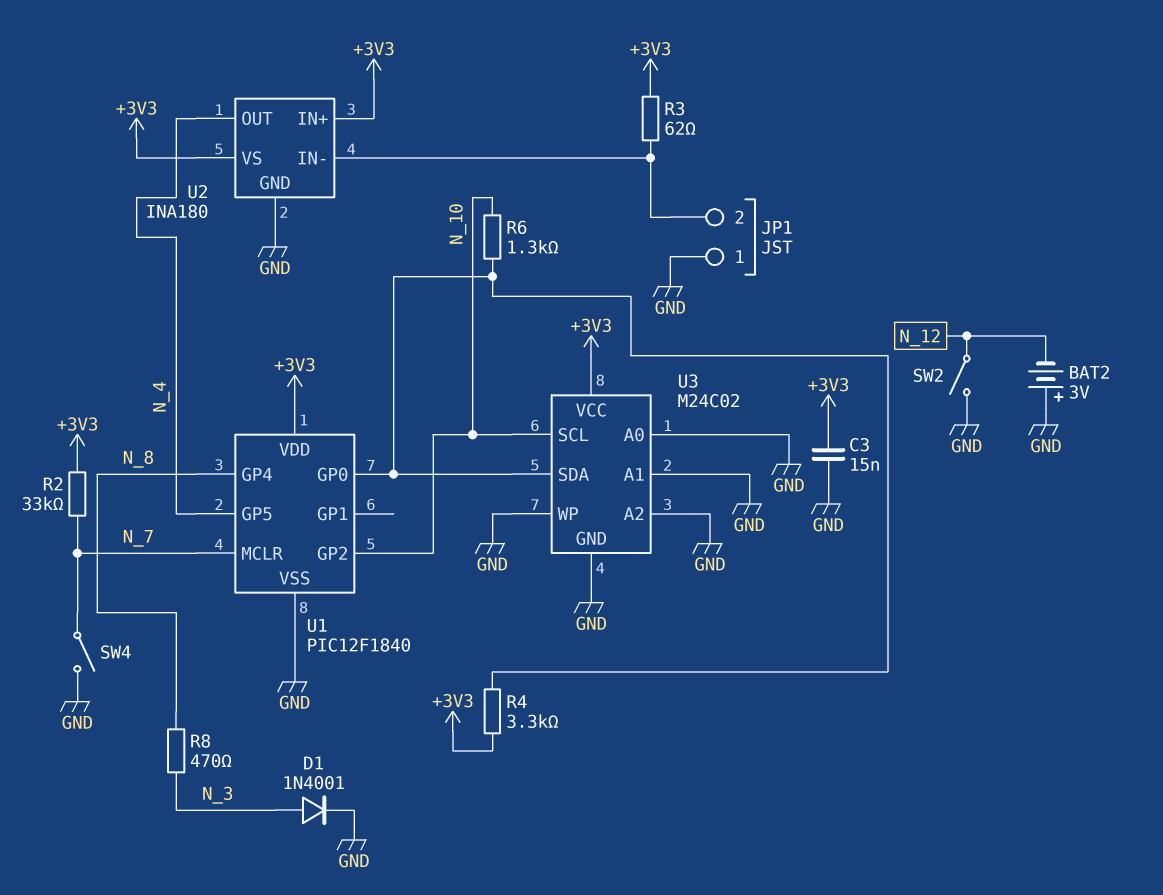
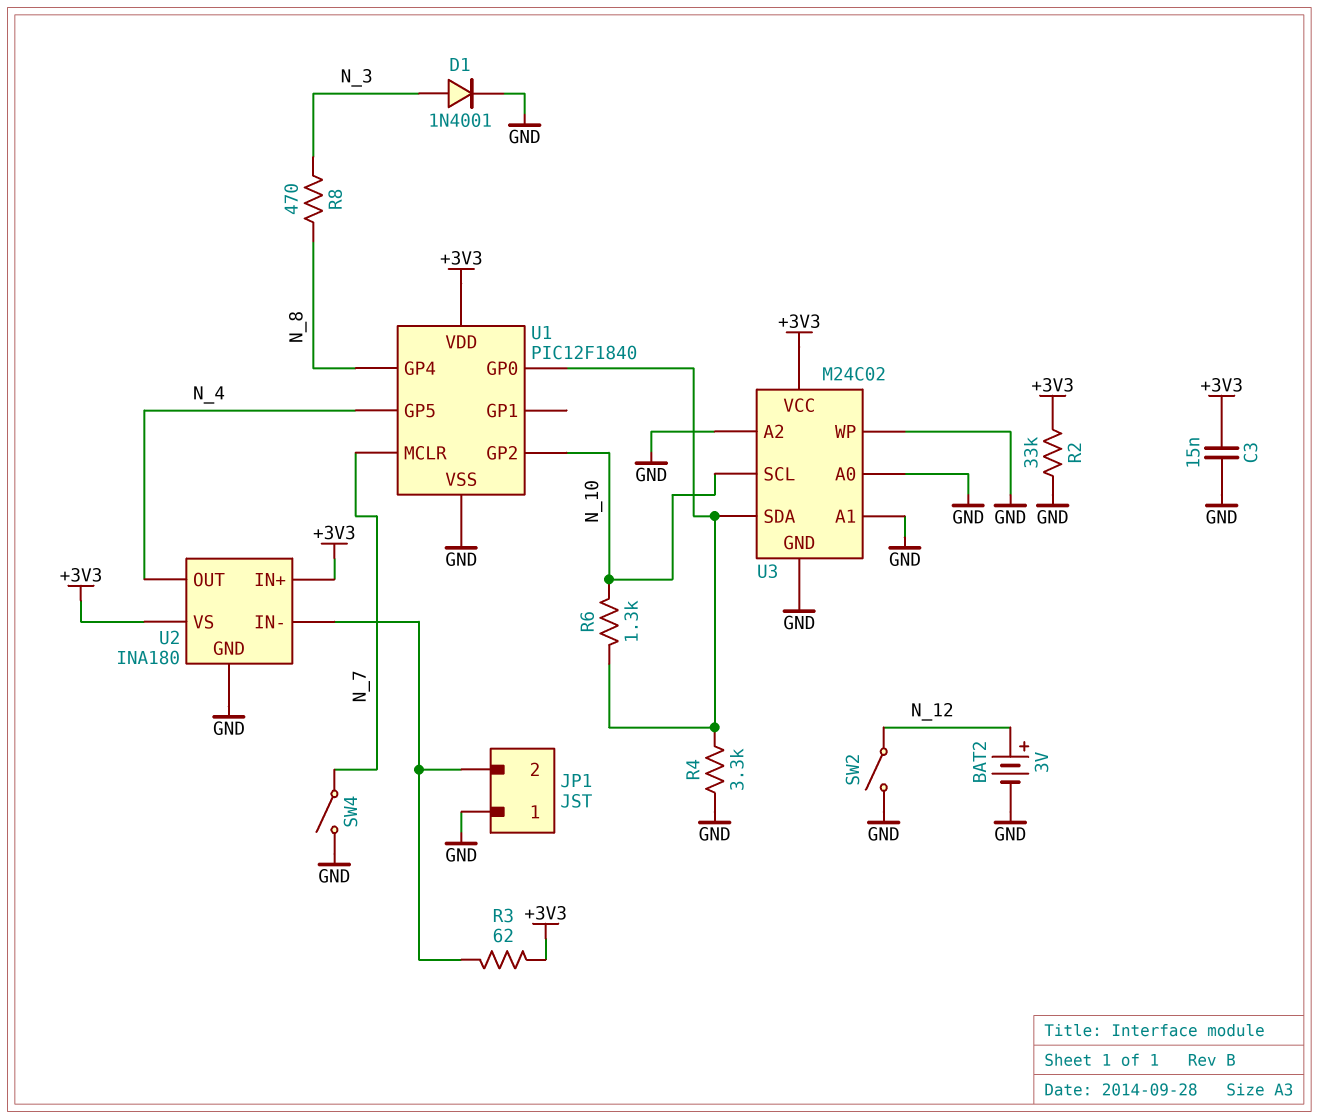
BAT2: 3V (plus GND, minus N_12) -> 3V (plus N_12, minus GND)
R2: 33k (+3V3, N_7) -> 33k (+3V3, GND)
R4: 3.3k (+3V3, U1/GP0) -> 3.3k (GND, U1/GP0)

